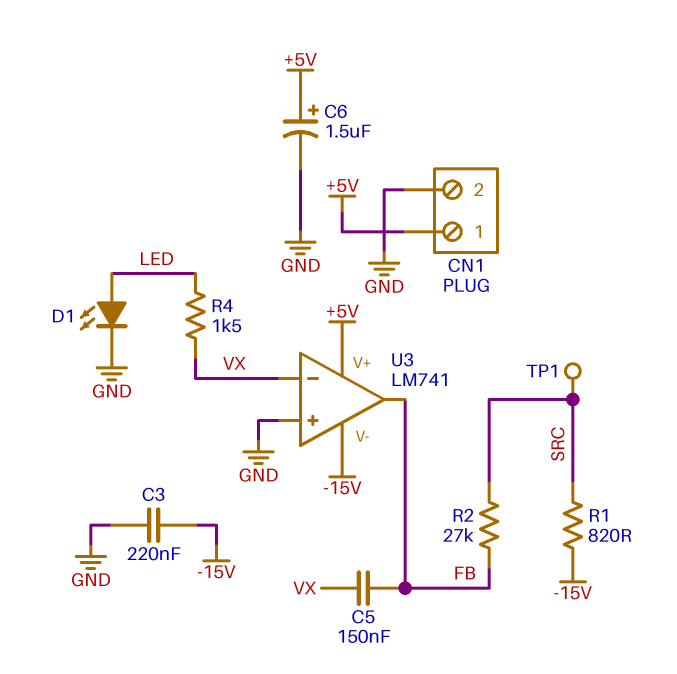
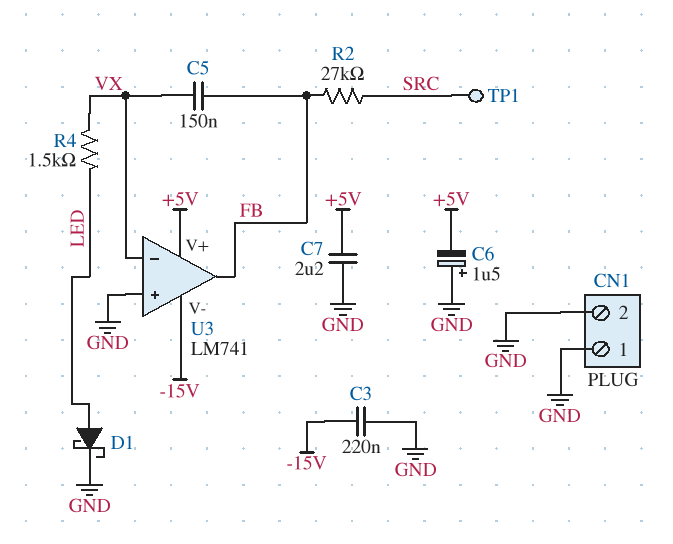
C6: 1.5uF (plus +5V, minus GND) -> 1.5uF (plus GND, minus +5V)
C7: none -> 2.2uF (+5V, GND)
CN1 pin 1: +5V -> GND
D1: LED (A LED, K GND) -> schottky (A LED, K GND)
R1: 820 (-15V, SRC) -> none

